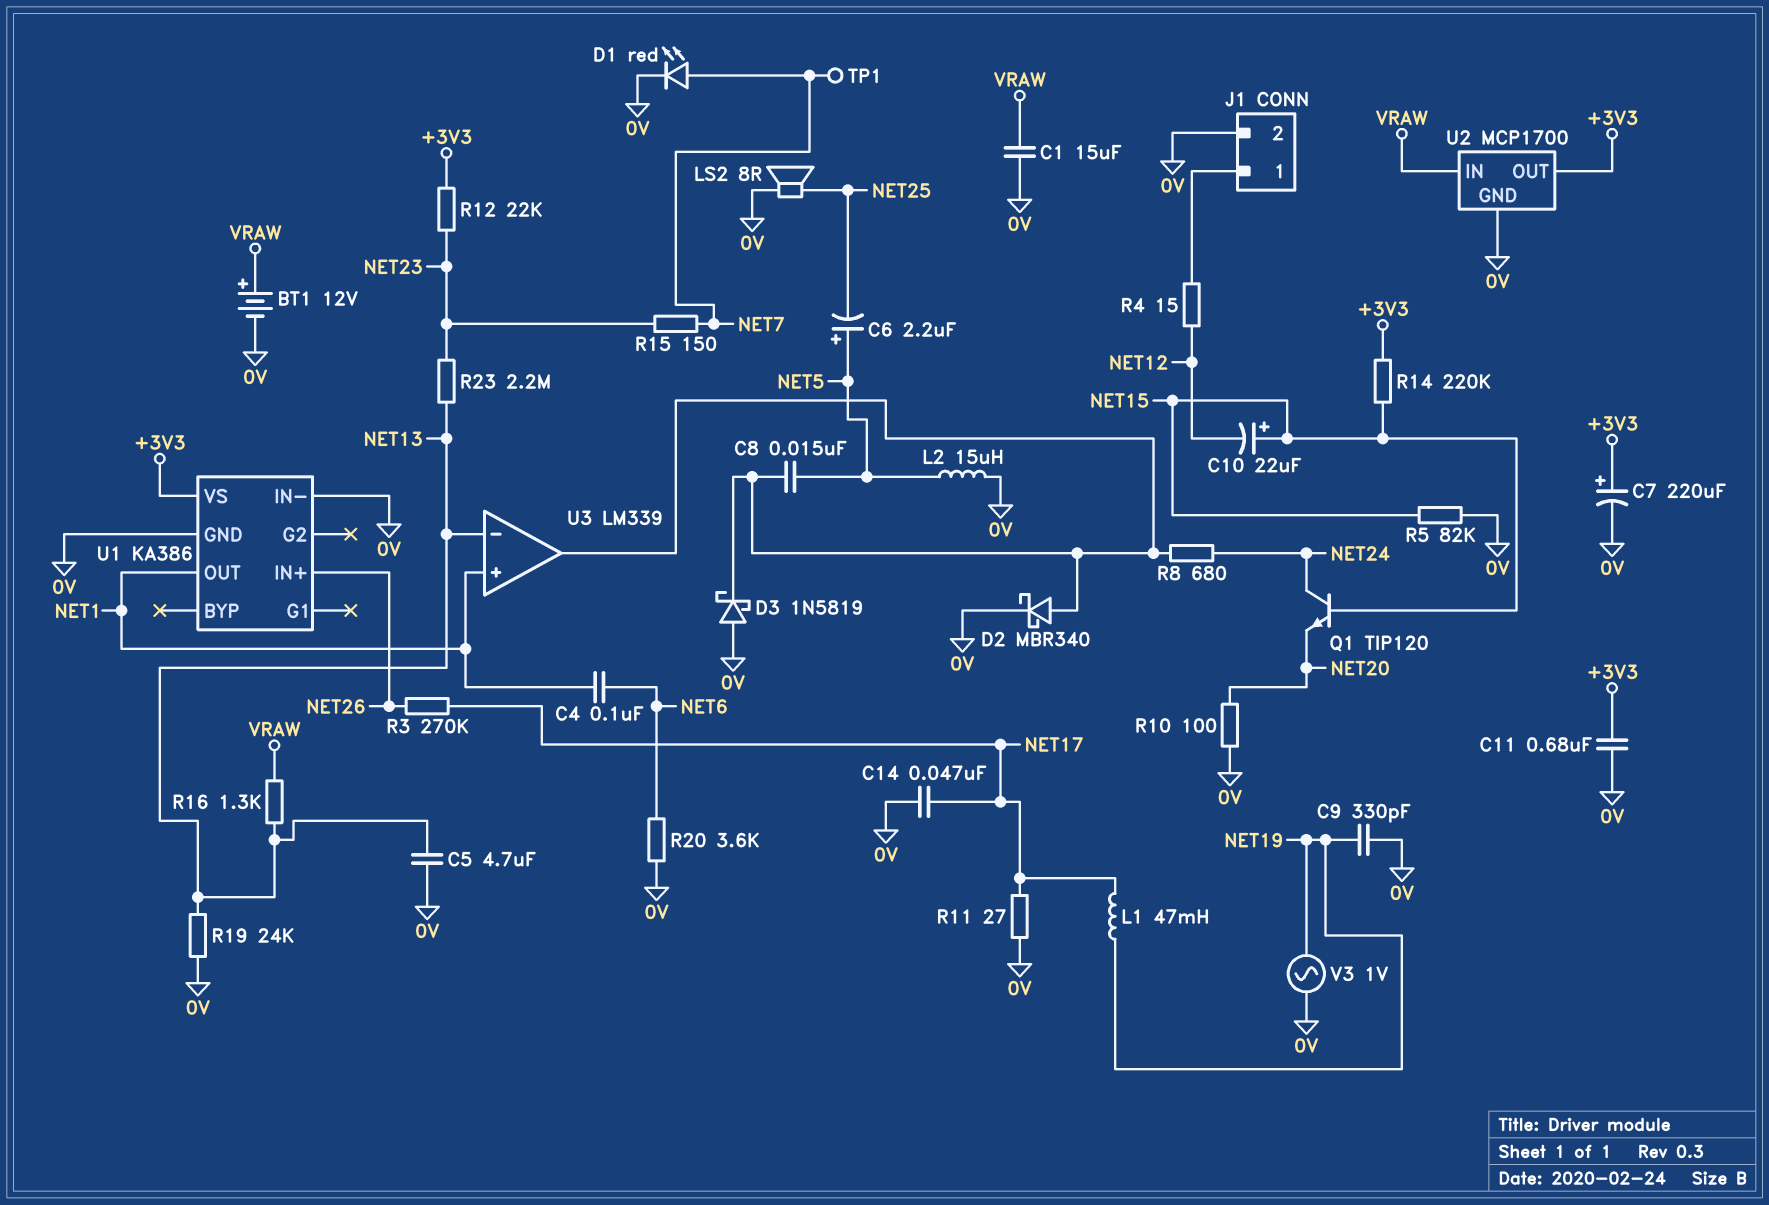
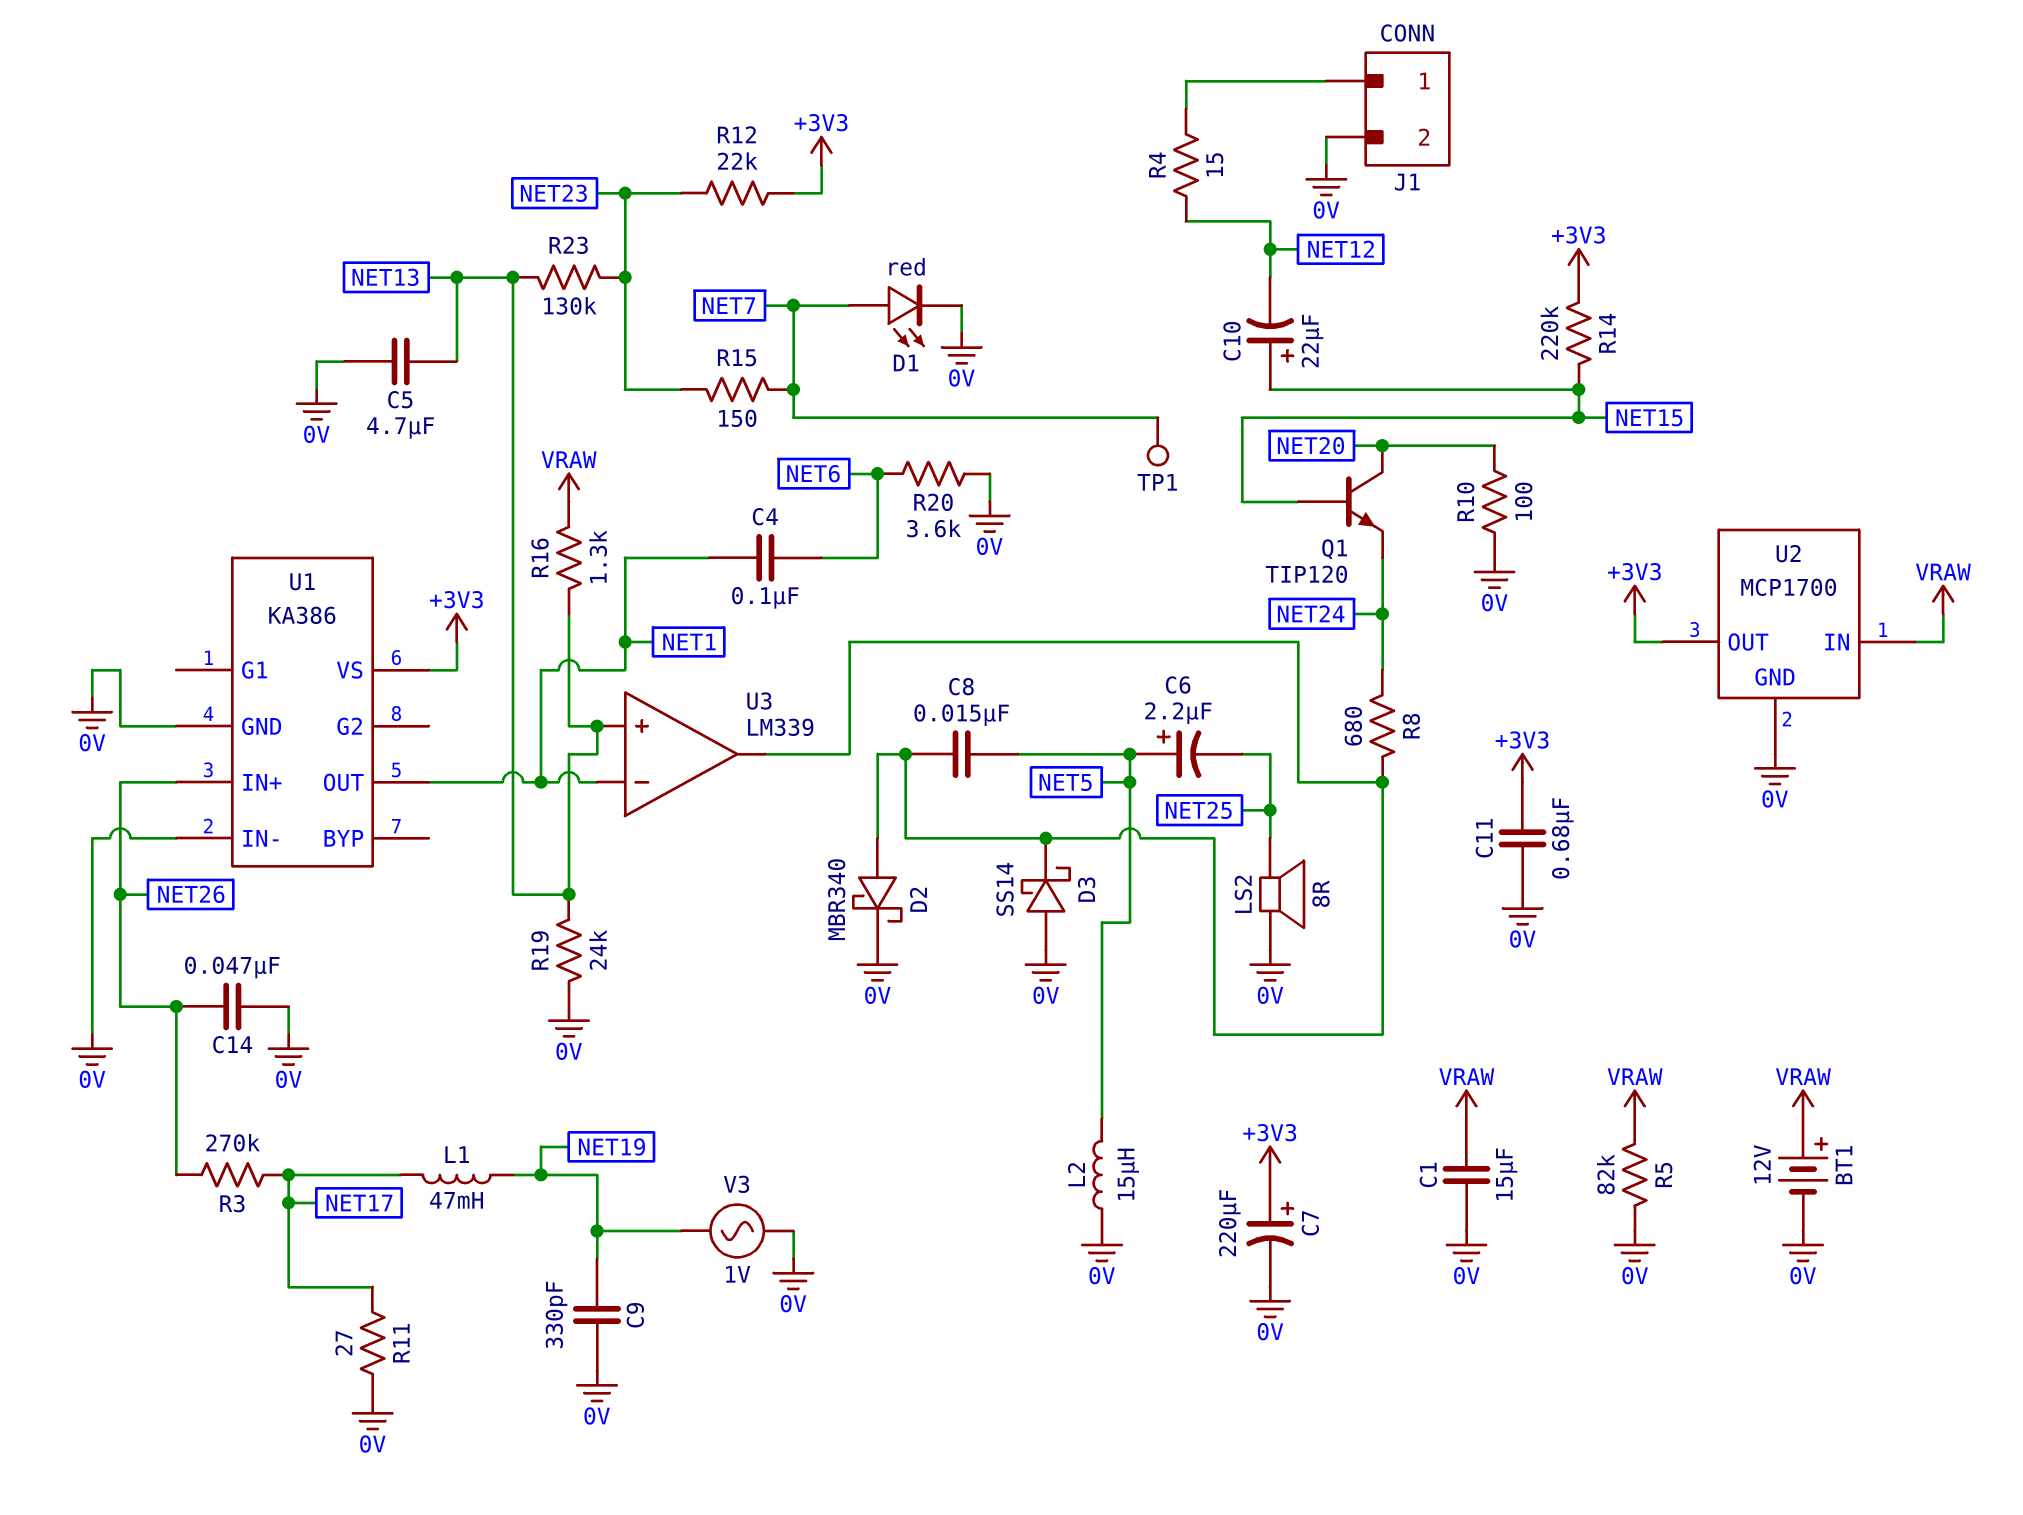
C14: 47nF (0V, NET17) -> 47nF (0V, NET26)
D3: schottky 1N5819 (A 0V, K U3/out) -> schottky SS14 (A 0V, K U3/out)
Q1: NPN TIP120 (B NET15, C NET24, E NET20) -> NPN TIP120 (B NET15, C NET20, E NET24)
R5: 82k (0V, NET15) -> 82k (0V, VRAW)
R23: 2.2M (NET13, NET23) -> 130k (NET13, NET23)
U3 pin in+: NET1 -> NET13
U3 pin in-: NET13 -> NET1

